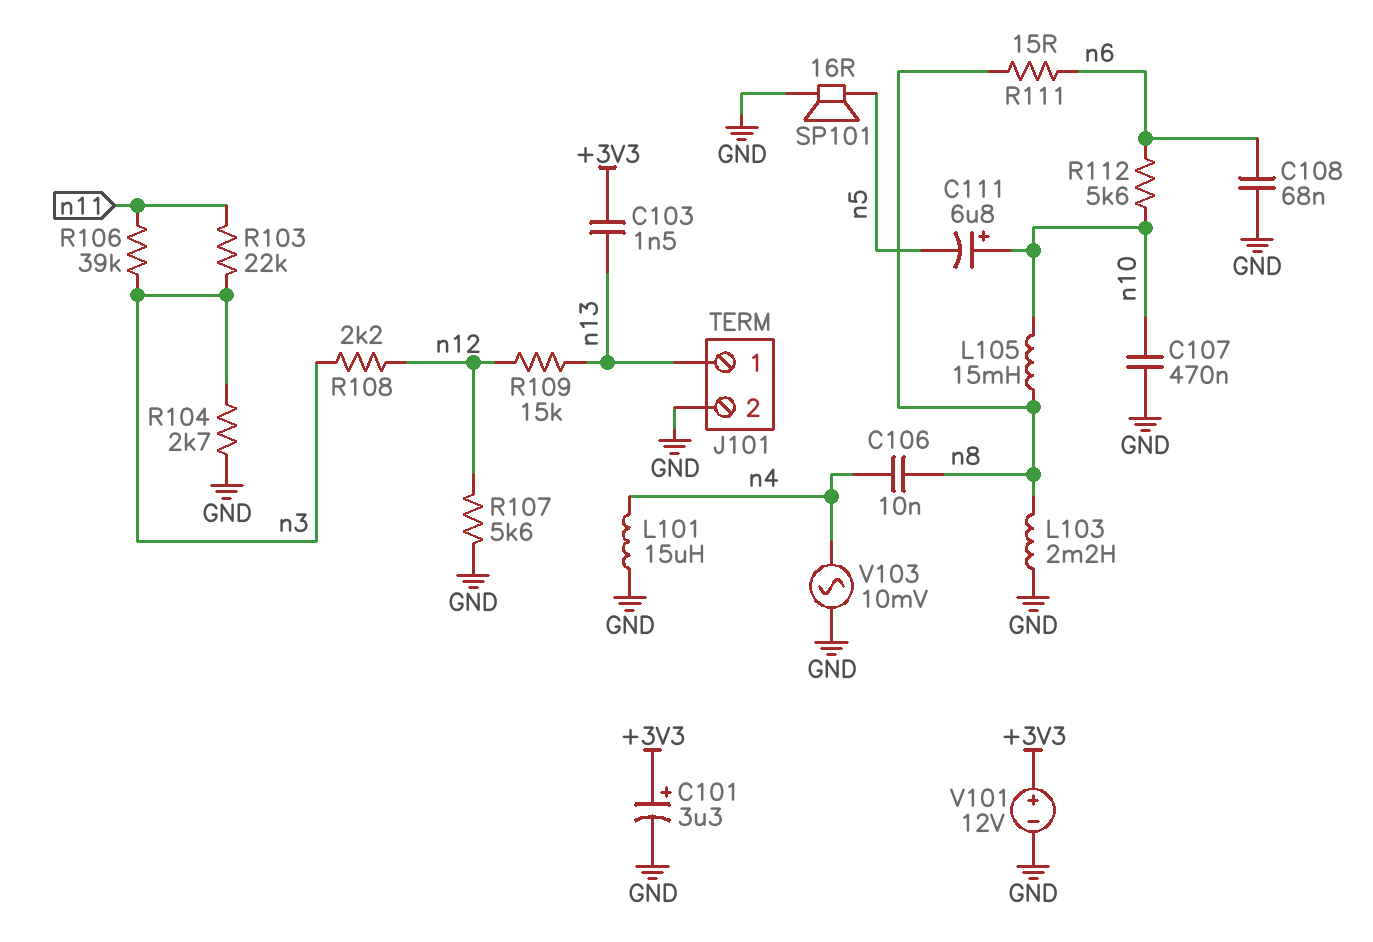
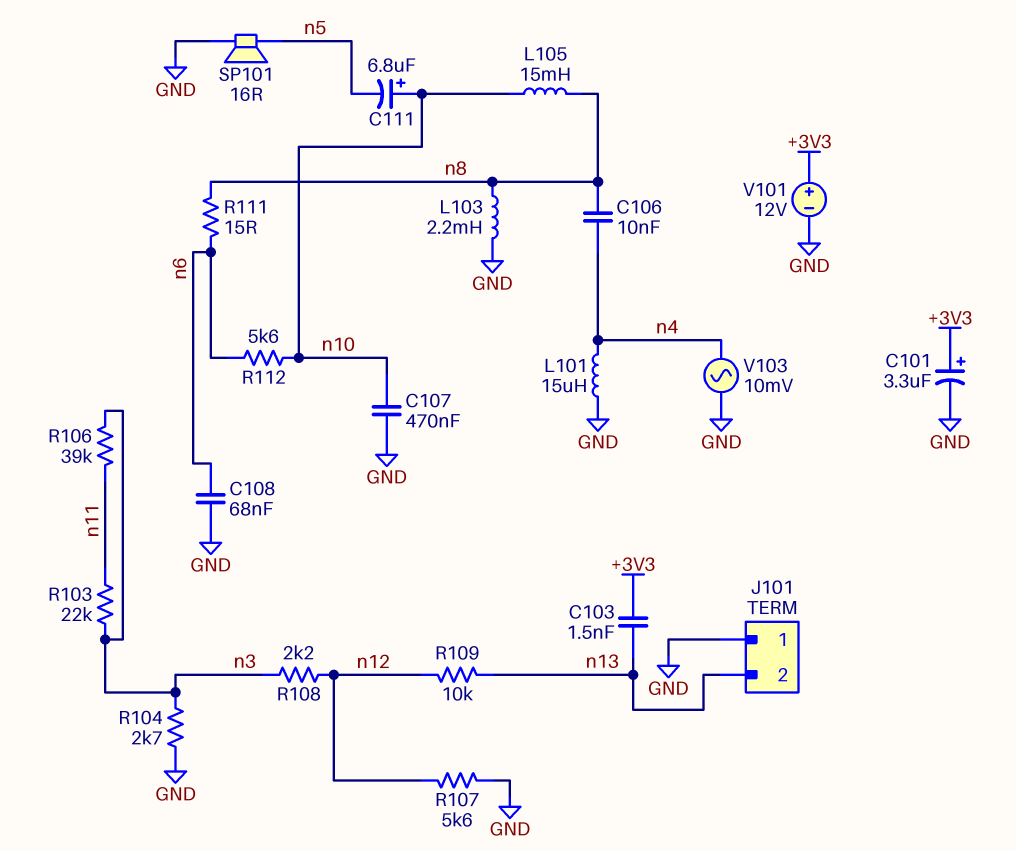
J101 pin 1: n13 -> GND
J101 pin 2: GND -> n13
R109: 15k (n12, n13) -> 10k (n12, n13)

